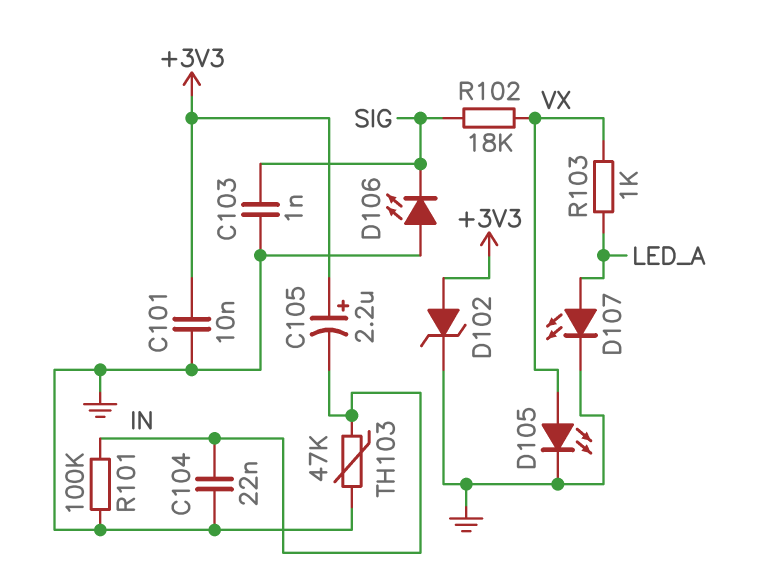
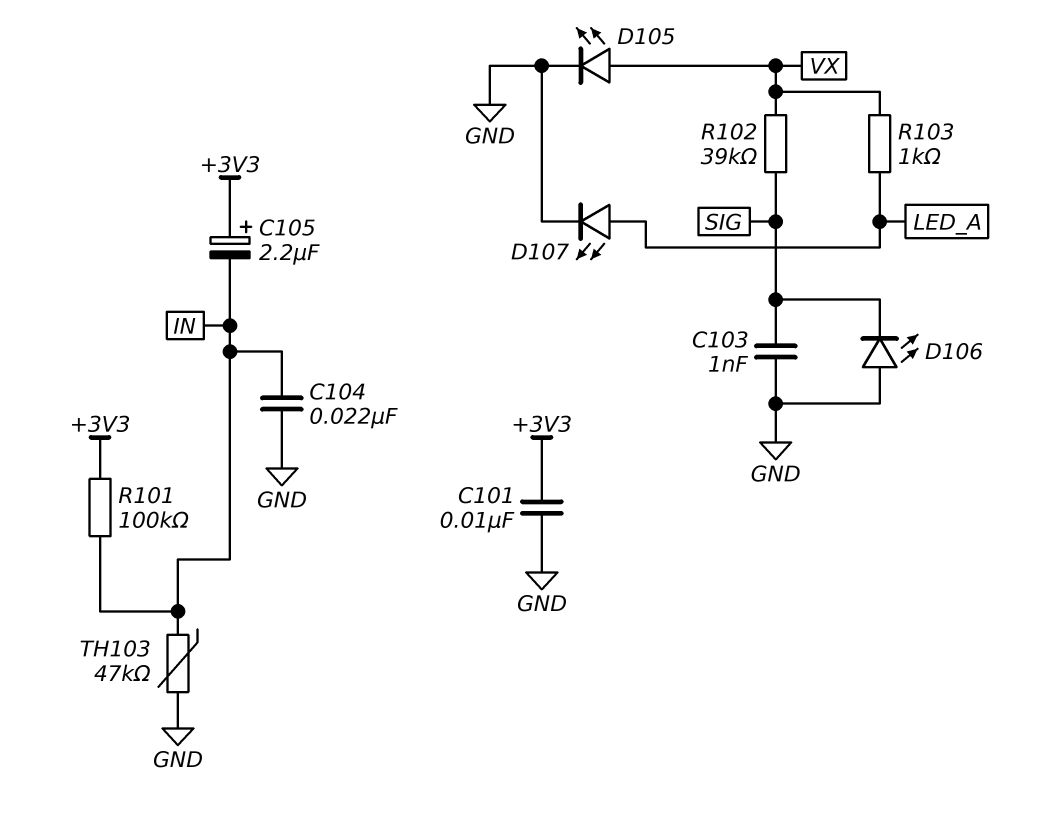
D102: zener (A +3V3, K GND) -> none
R101: 100k (GND, IN) -> 100k (+3V3, IN)
R102: 18k (SIG, VX) -> 39k (SIG, VX)

